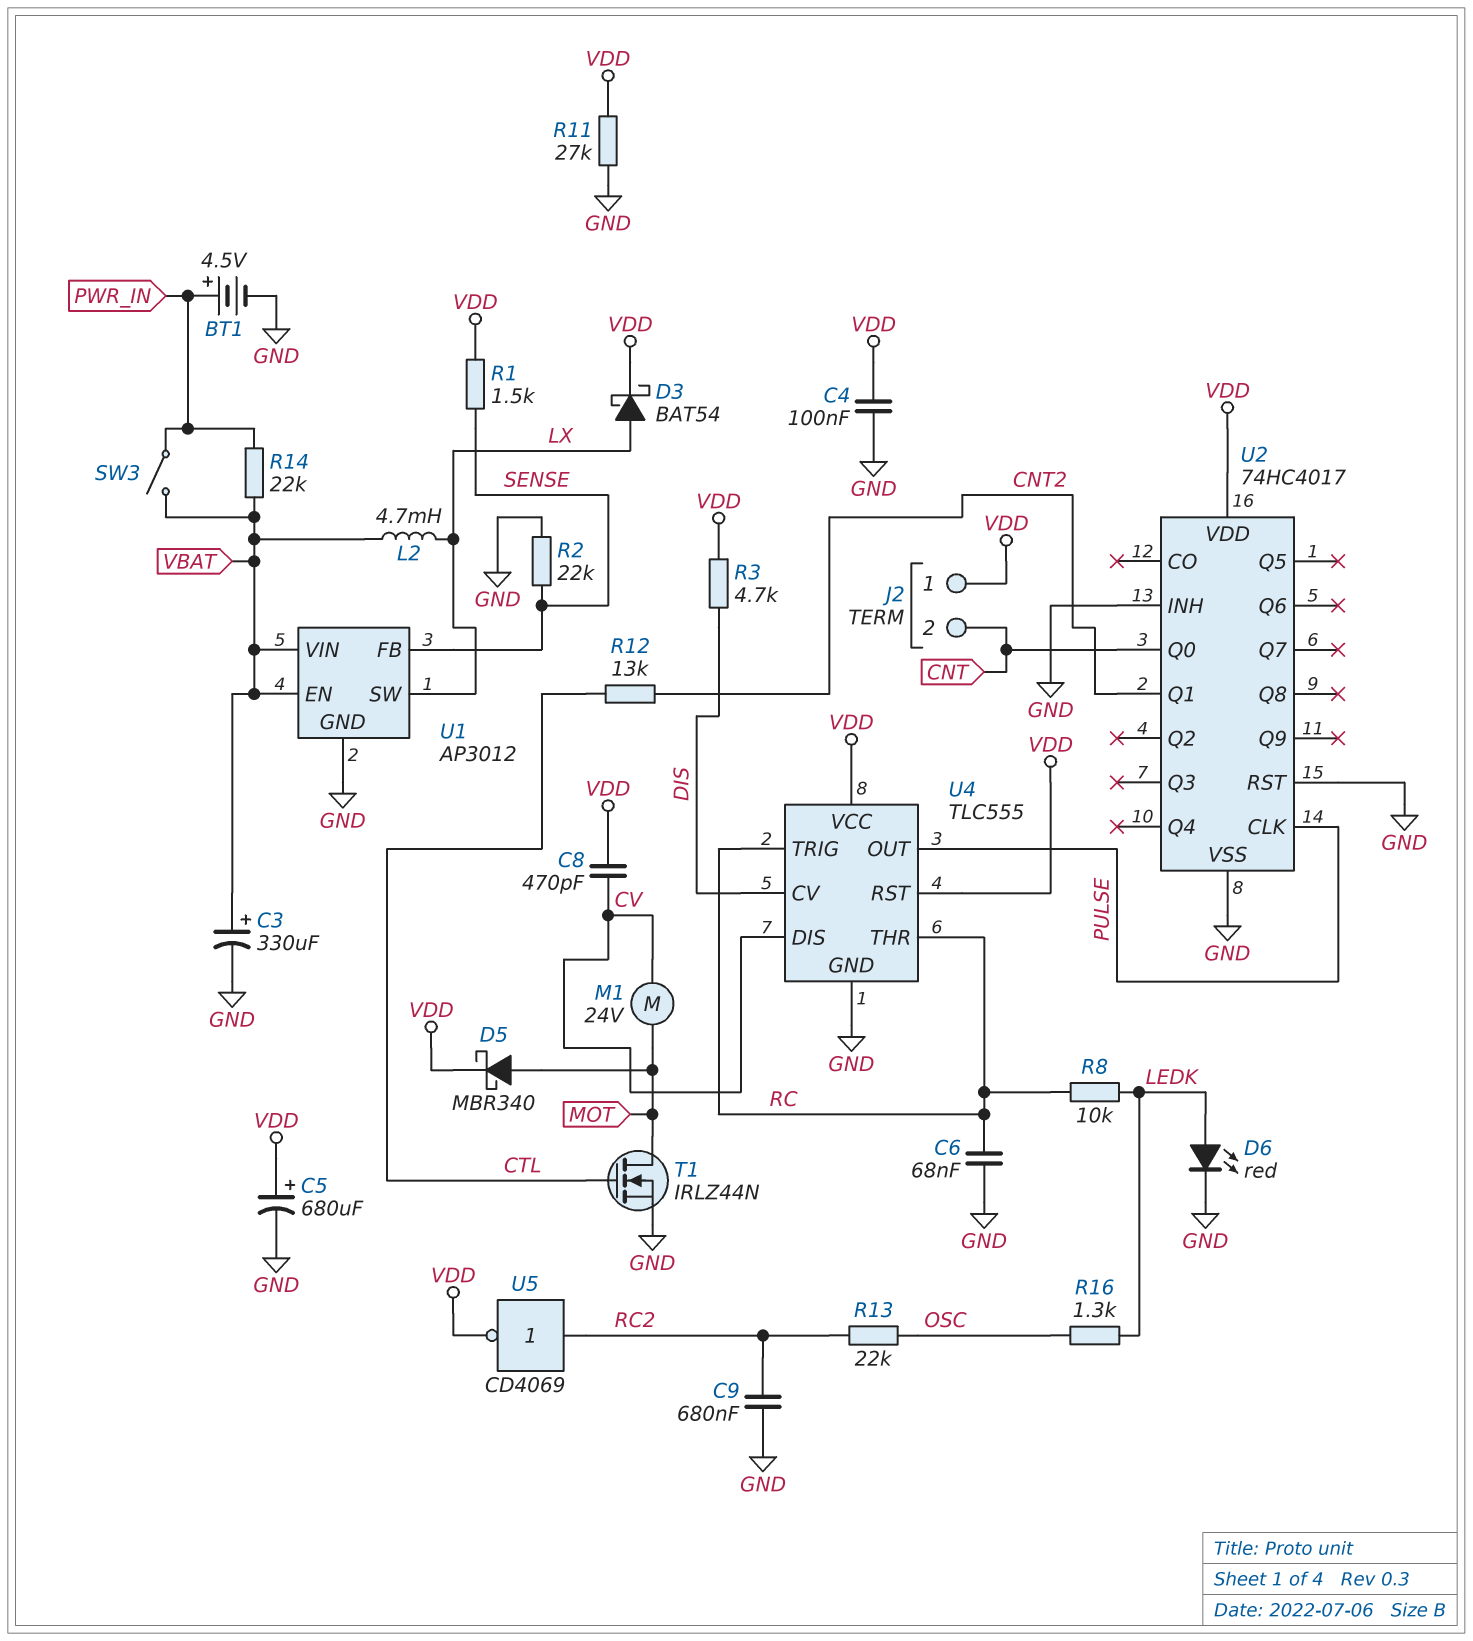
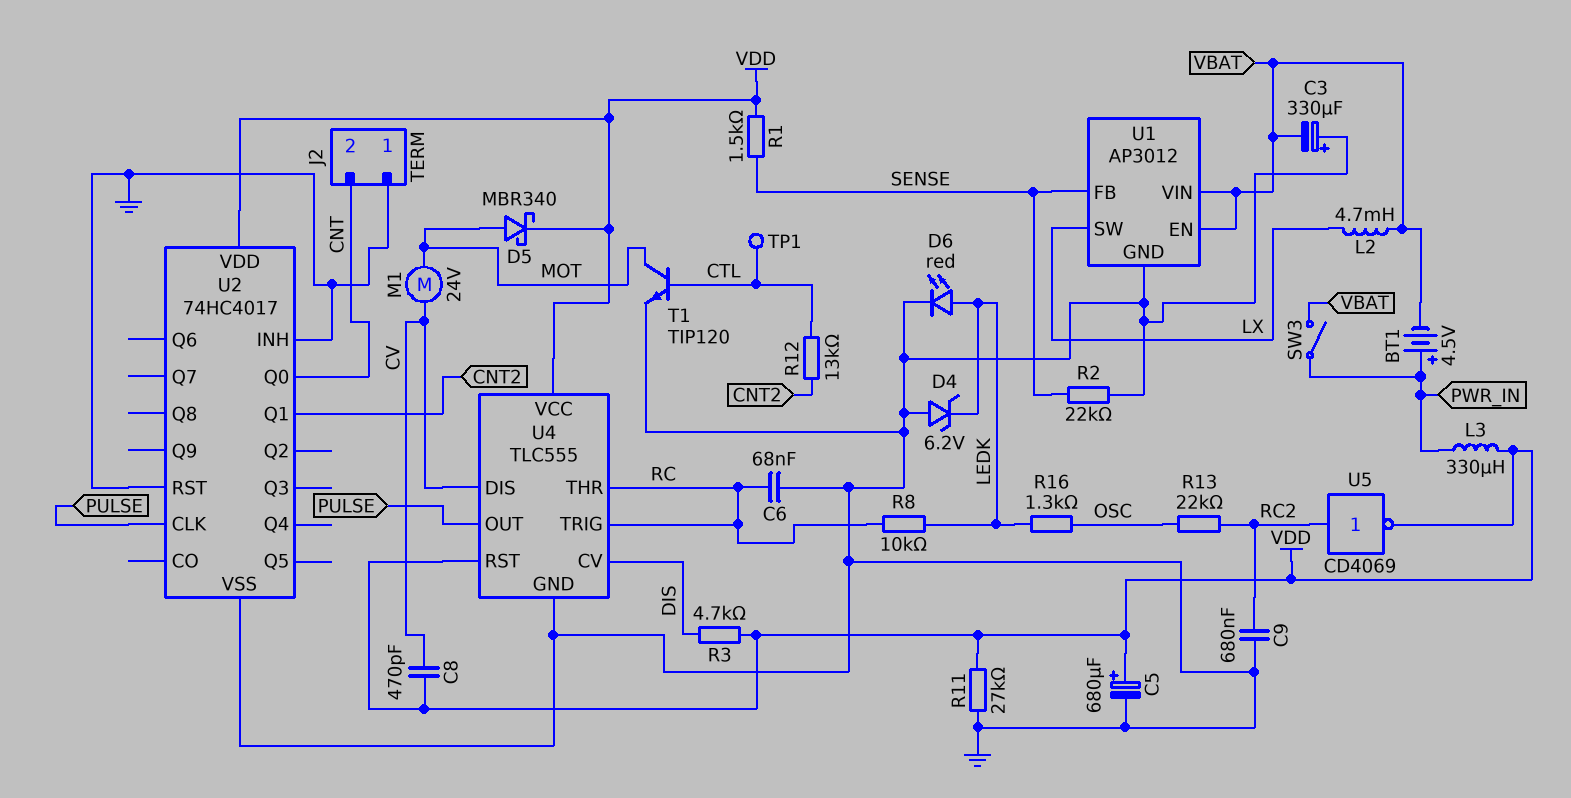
BT1: 4.5V (plus PWR_IN, minus GND) -> 4.5V (plus PWR_IN, minus VBAT)
C3: 330uF (plus VBAT, minus GND) -> 330uF (plus GND, minus VBAT)
C4: 100nF (GND, VDD) -> none
D3: schottky BAT54 (A LX, K VDD) -> none
D4: none -> zener 6.2V (A GND, K LEDK)
J2 pin 1: VDD -> GND
L3: none -> 330uH (PWR_IN, VDD)
R14: 22k (PWR_IN, VBAT) -> none
T1: NMOS IRLZ44N (G CTL, D MOT, S GND) -> NPN TIP120 (B CTL, C MOT, E GND)
TP1: none -> test point (CTL)

